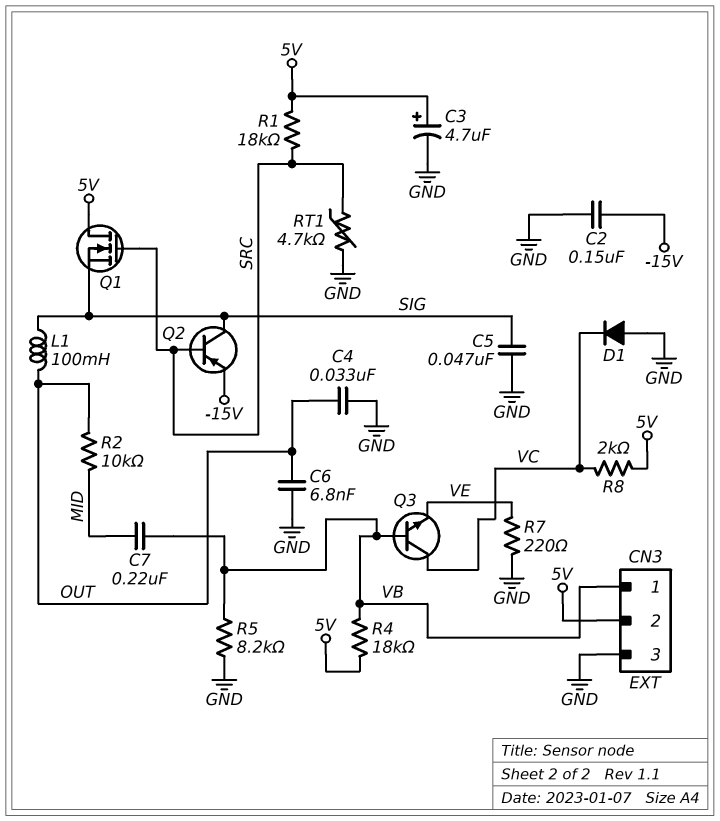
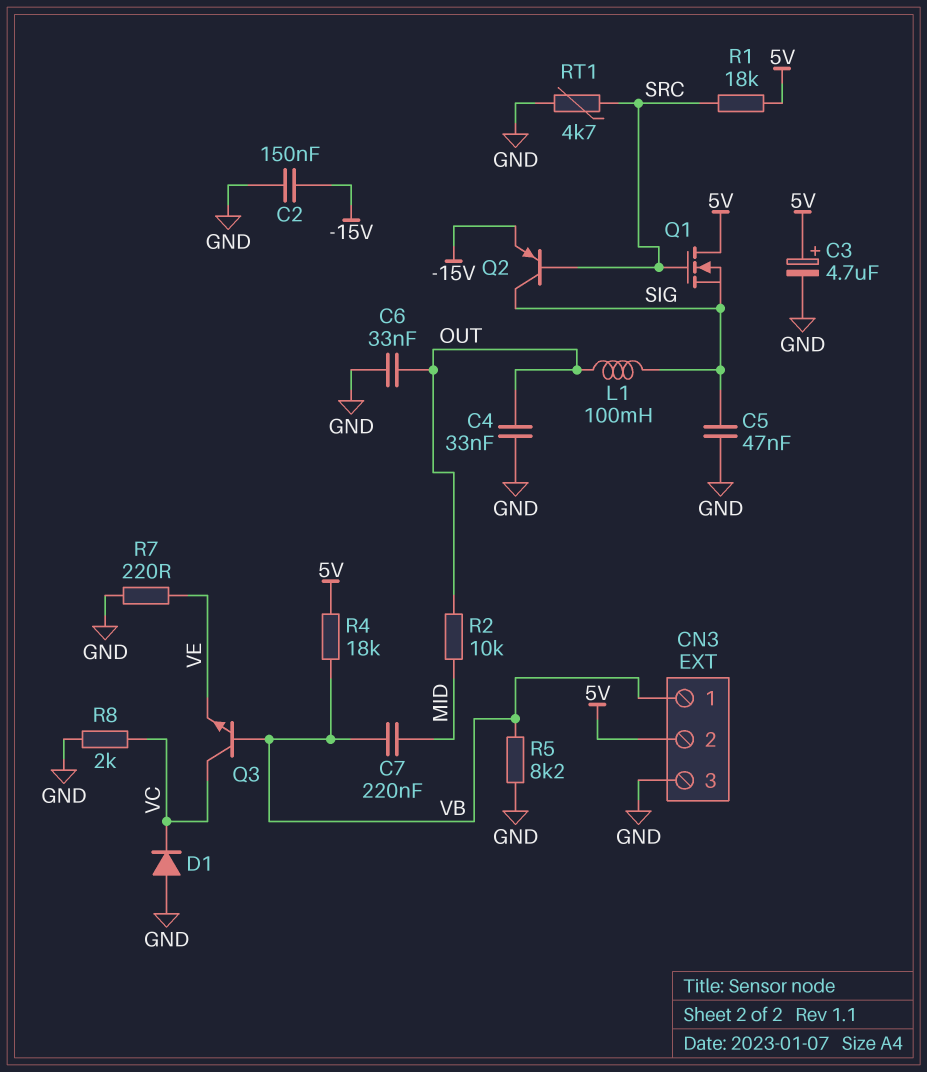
C6: 6.8nF (GND, OUT) -> 33nF (GND, OUT)
R8: 2k (5V, VC) -> 2k (GND, VC)

